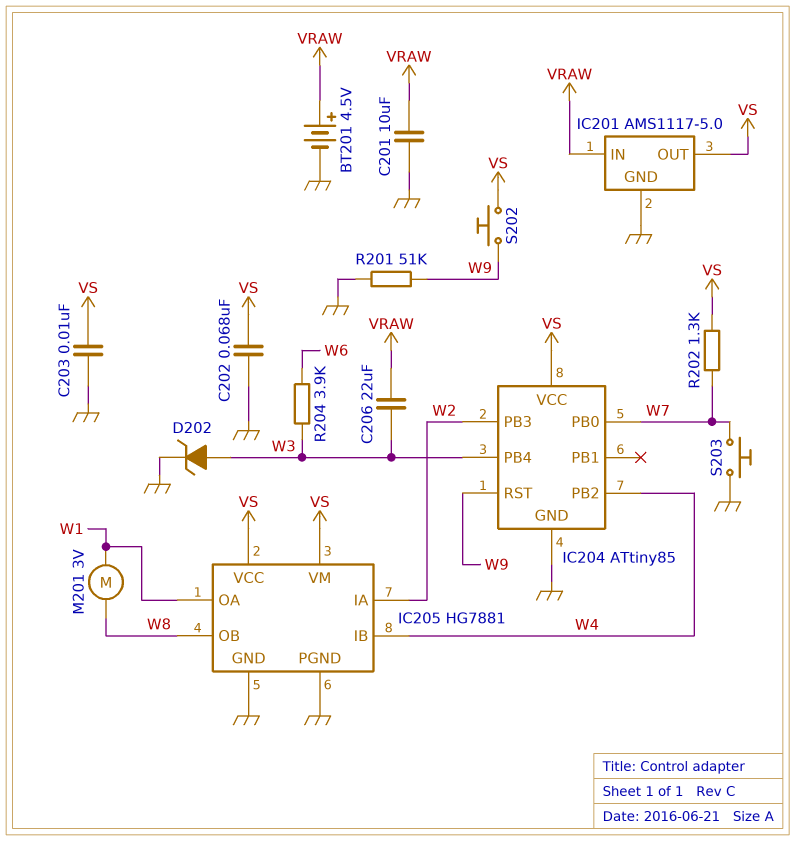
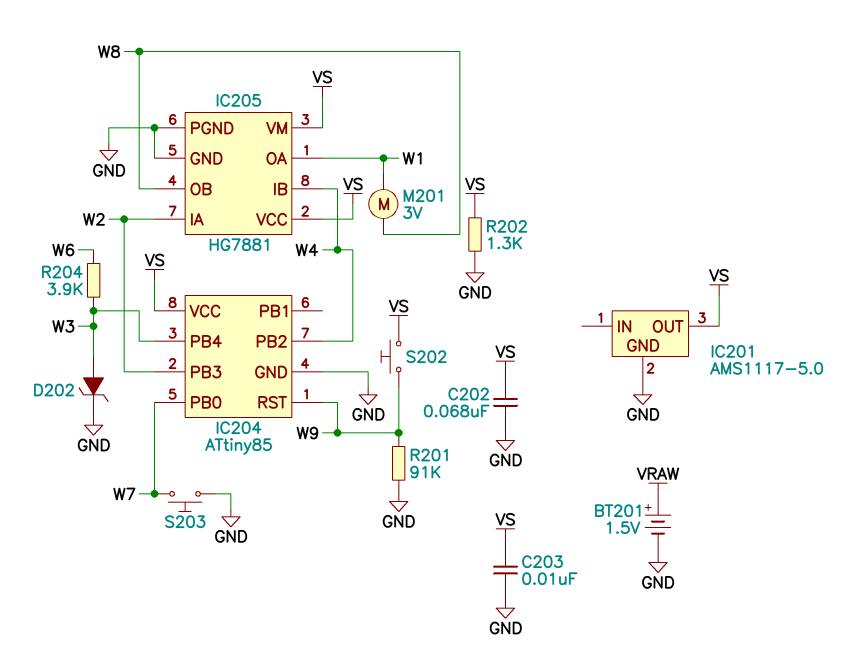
BT201: 4.5V (plus VRAW, minus GND) -> 1.5V (plus VRAW, minus GND)
C201: 10uF (GND, VRAW) -> none
C206: 22uF (VRAW, W3) -> none
IC201 pin IN: VRAW -> none
R201: 51k (GND, W9) -> 91k (GND, W9)
R202: 1.3k (VS, W7) -> 1.3k (GND, VS)

